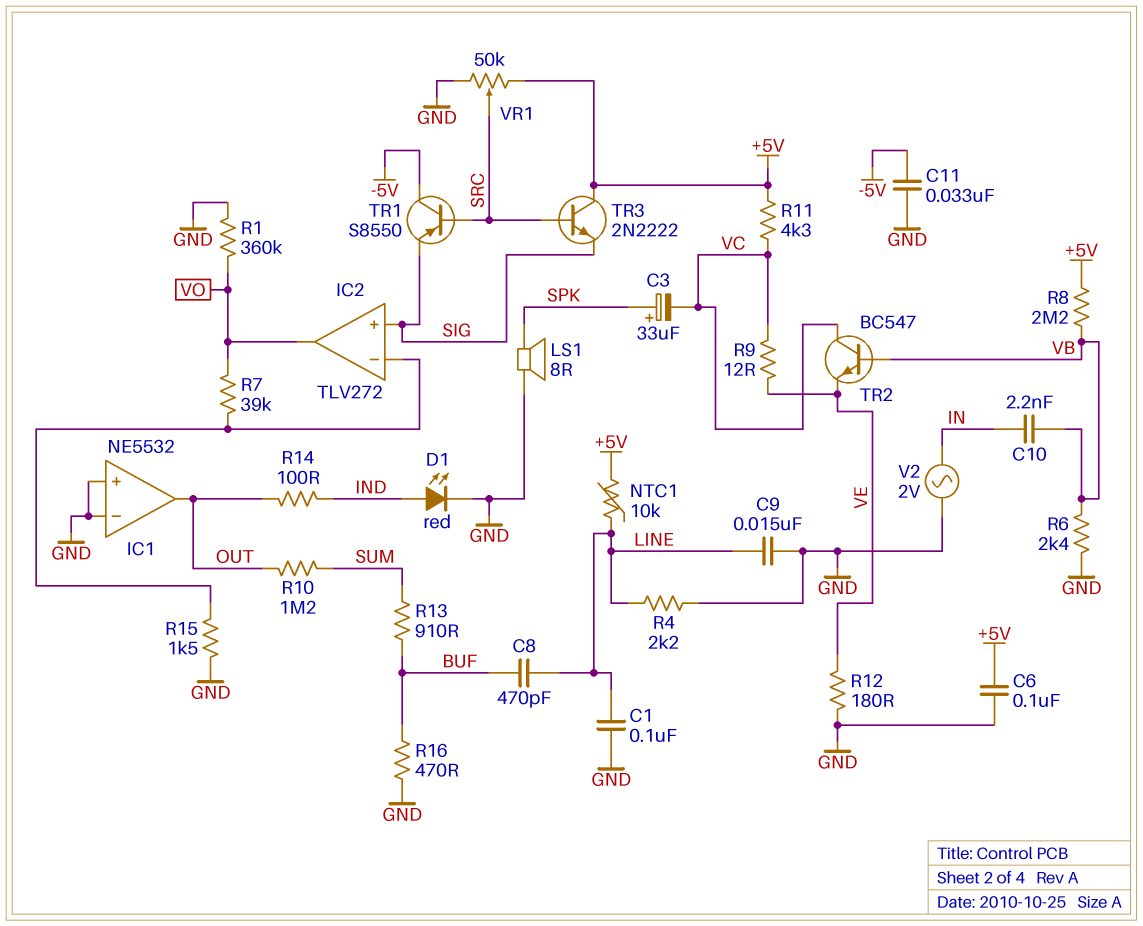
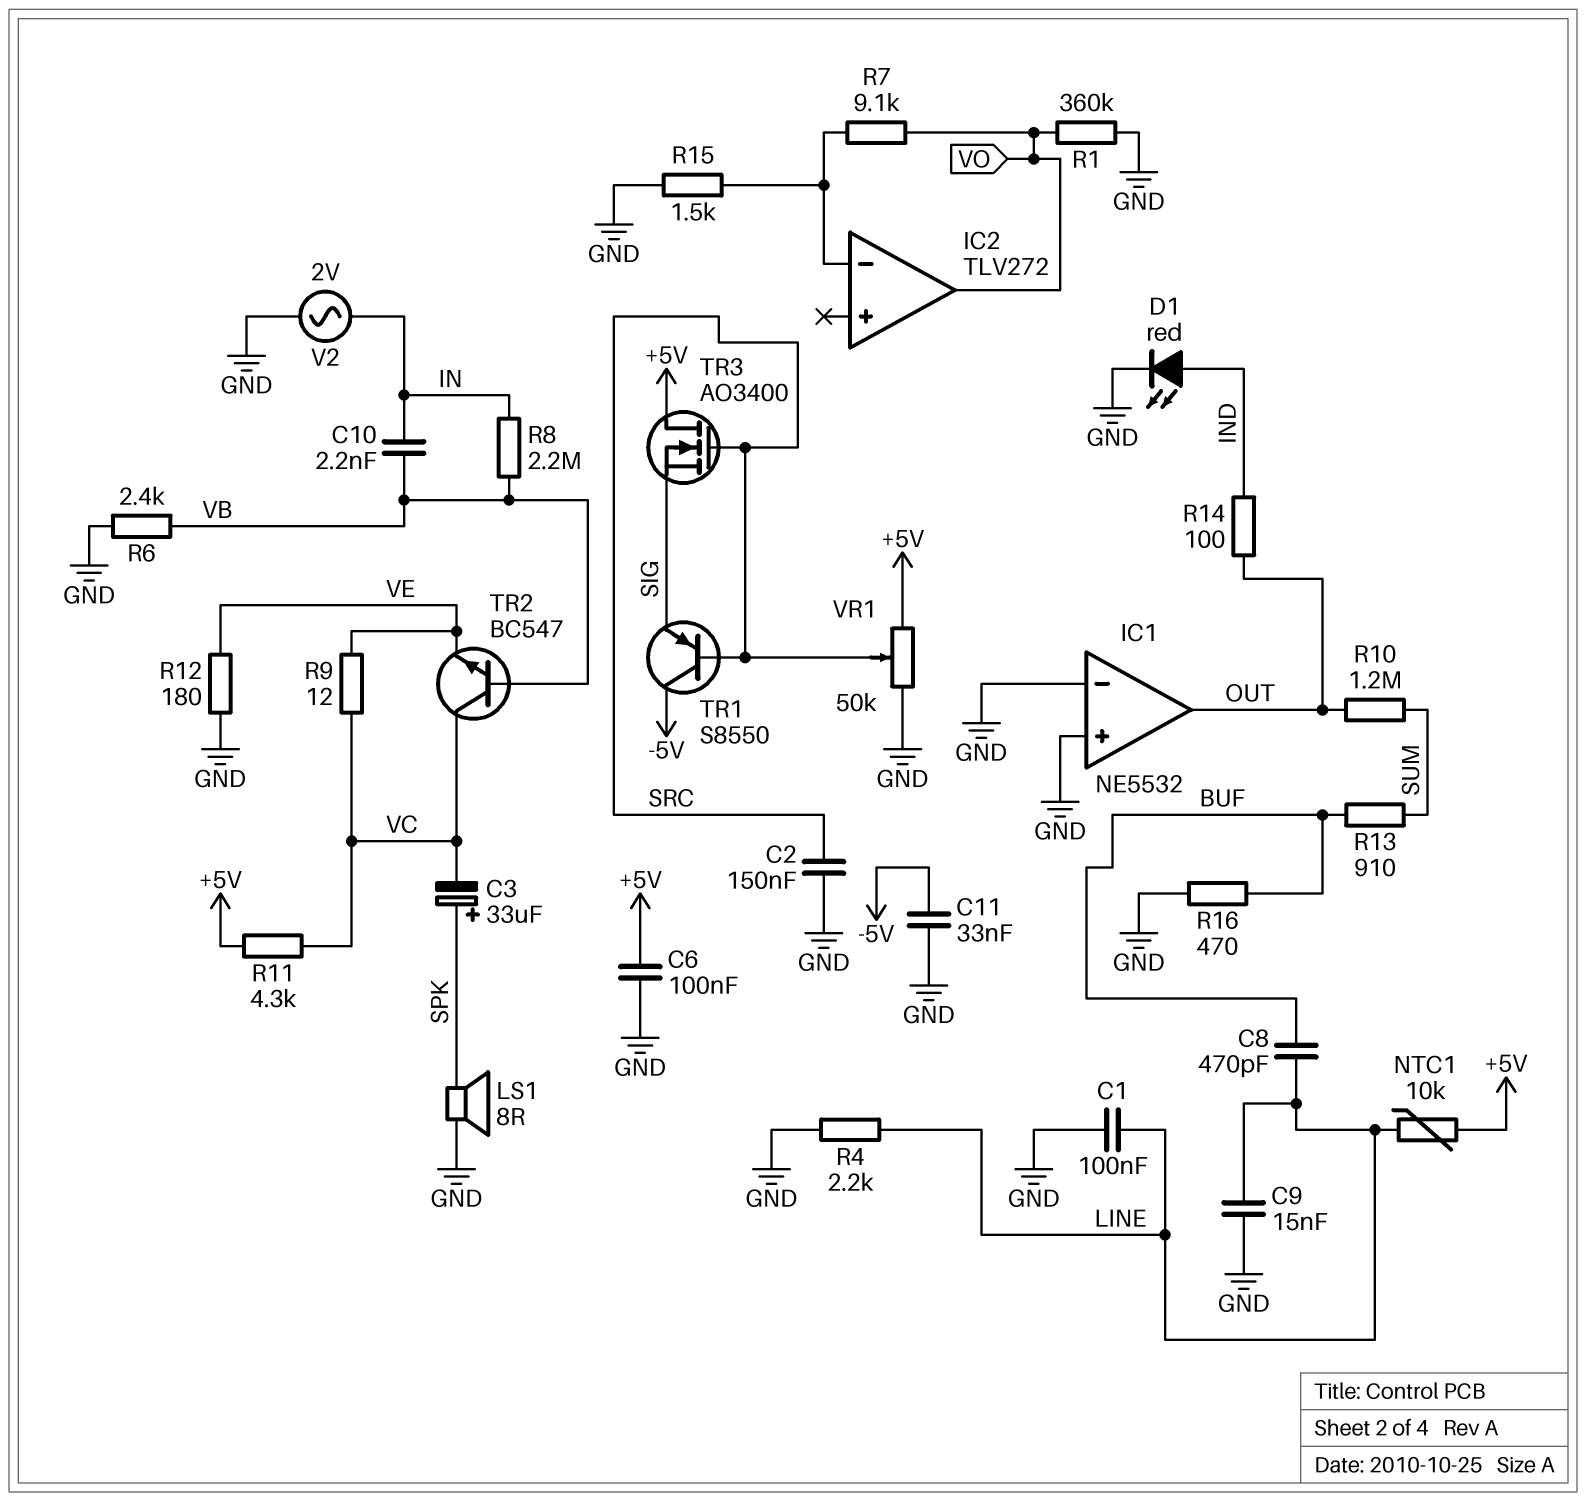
C2: none -> 150nF (GND, SRC)
IC2 pin in+: SIG -> none
R7: 39k (IC2/in-, VO) -> 9.1k (IC2/in-, VO)
R8: 2.2M (+5V, VB) -> 2.2M (IN, VB)
TR3: NPN 2N2222 (B SRC, C +5V, E SIG) -> NMOS AO3400 (G SRC, D +5V, S SIG)

